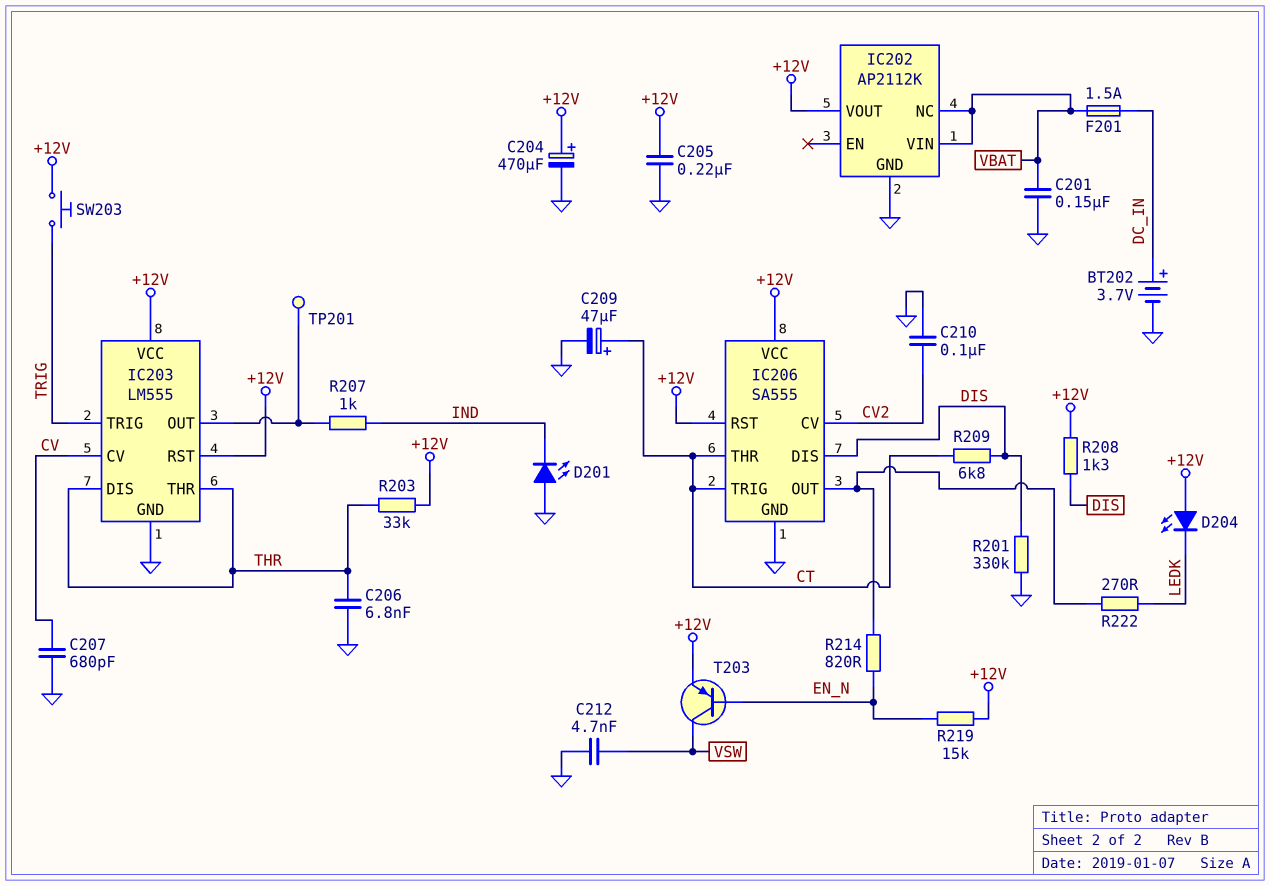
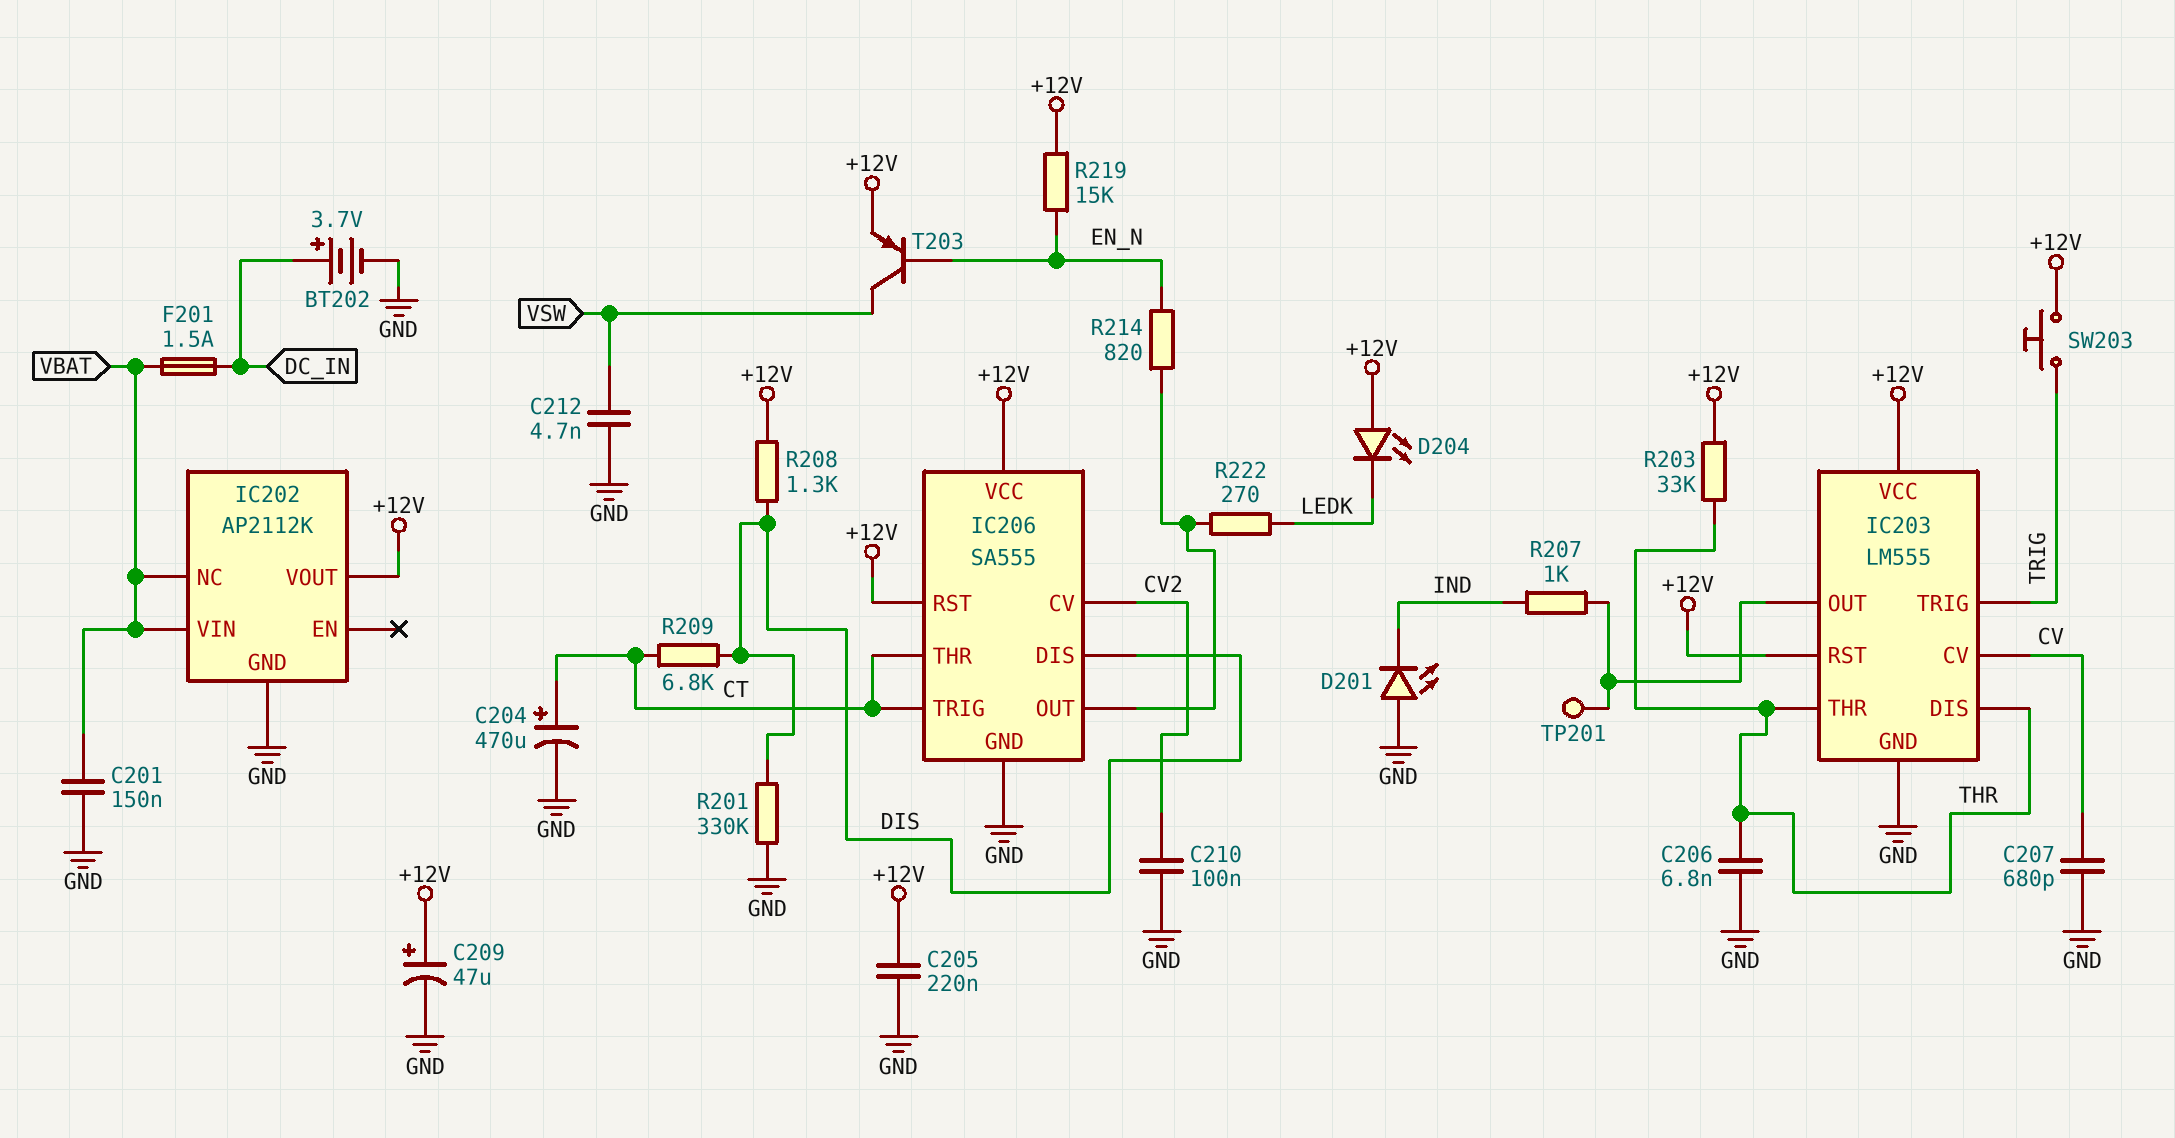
C204: 470uF (plus +12V, minus GND) -> 470uF (plus CT, minus GND)
C209: 47uF (plus CT, minus GND) -> 47uF (plus +12V, minus GND)

